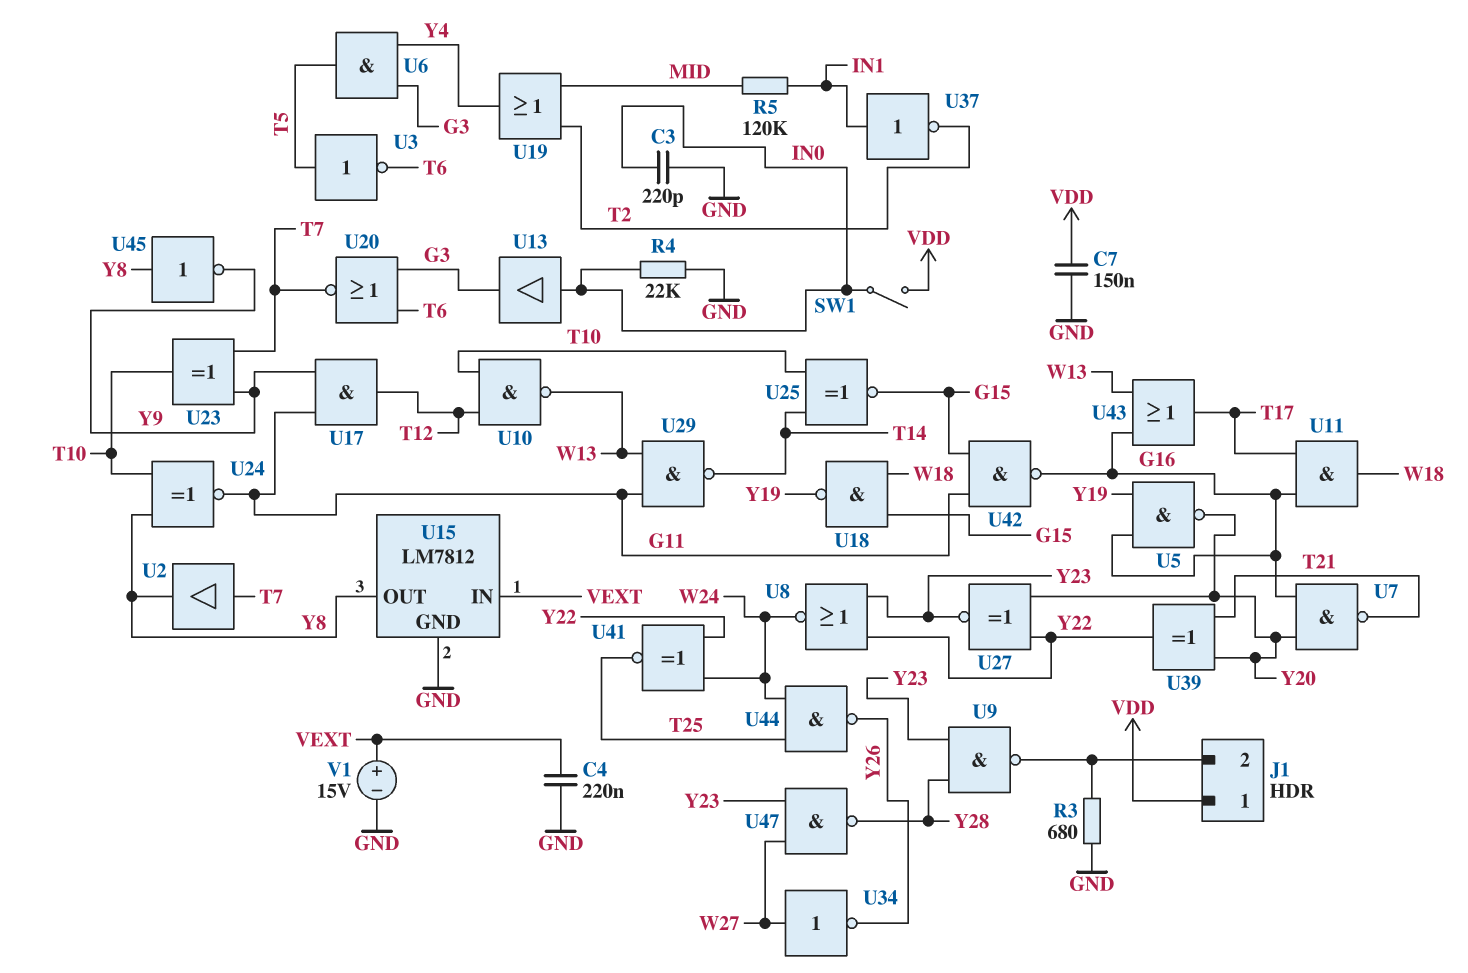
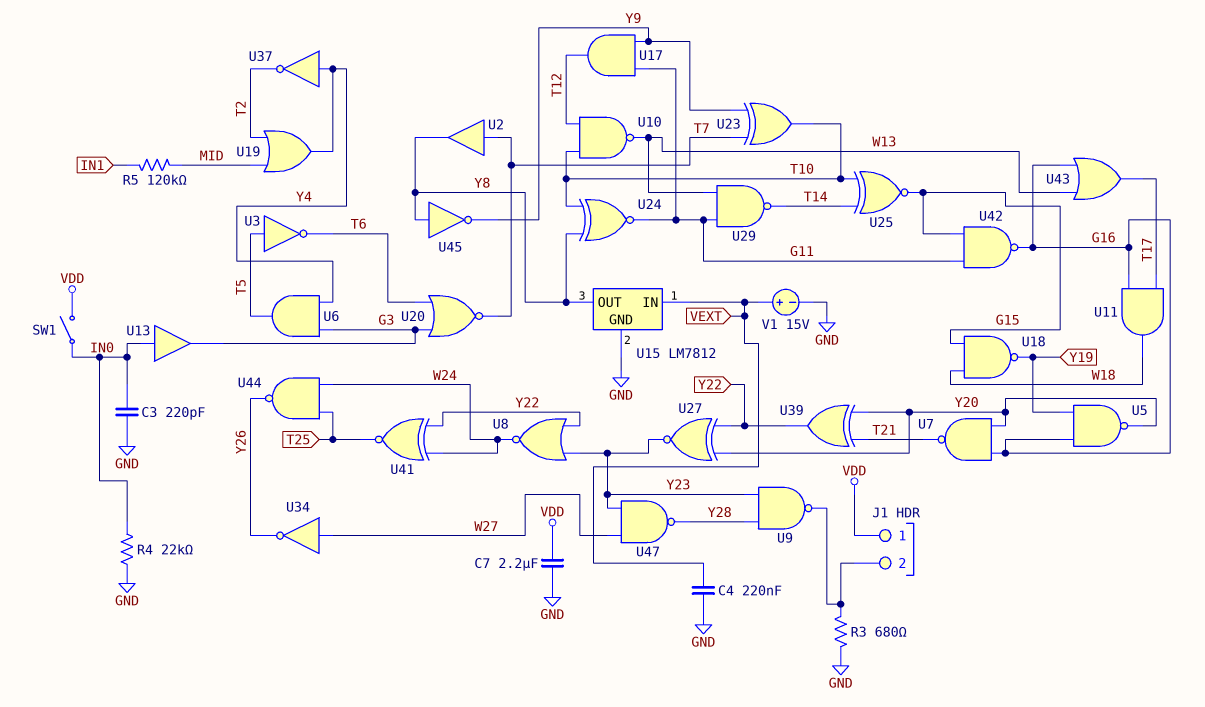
C7: 150nF (GND, VDD) -> 2.2uF (GND, VDD)
U37: NOT (in IN1, out T2) -> NOT (in Y4, out T2)

